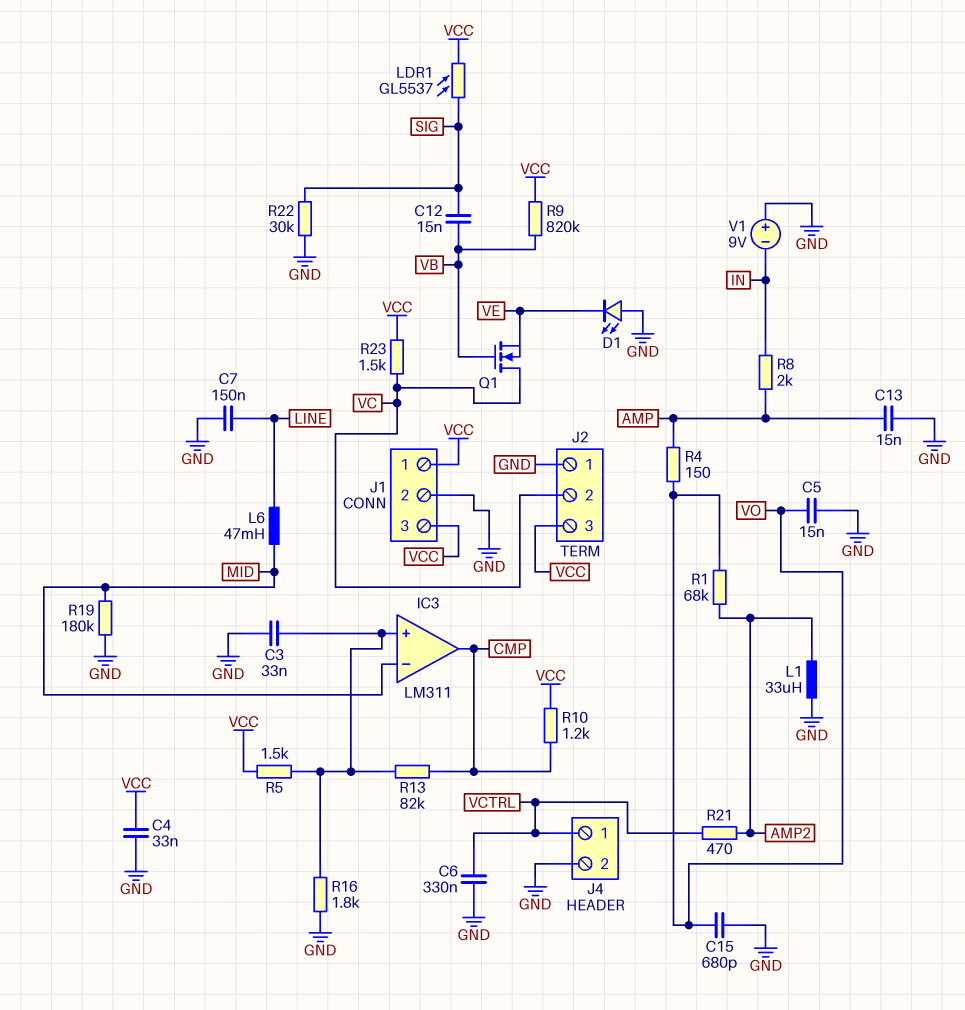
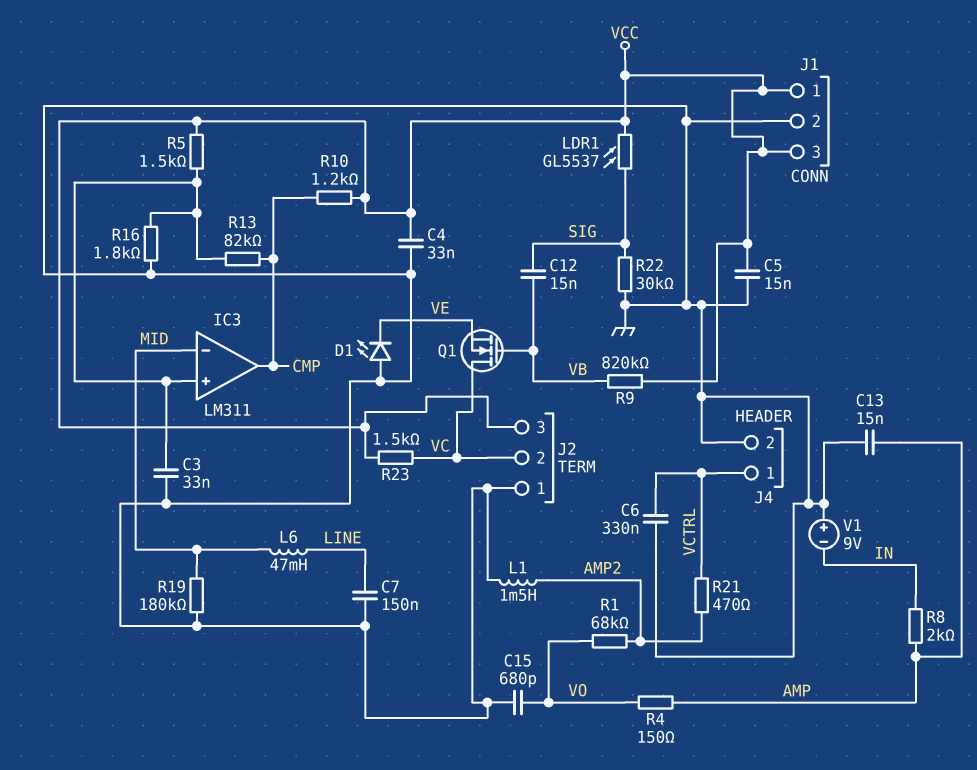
C5: 15nF (GND, VO) -> 15nF (GND, VCC)
L1: 33uH (AMP2, GND) -> 1.5mH (AMP2, GND)

